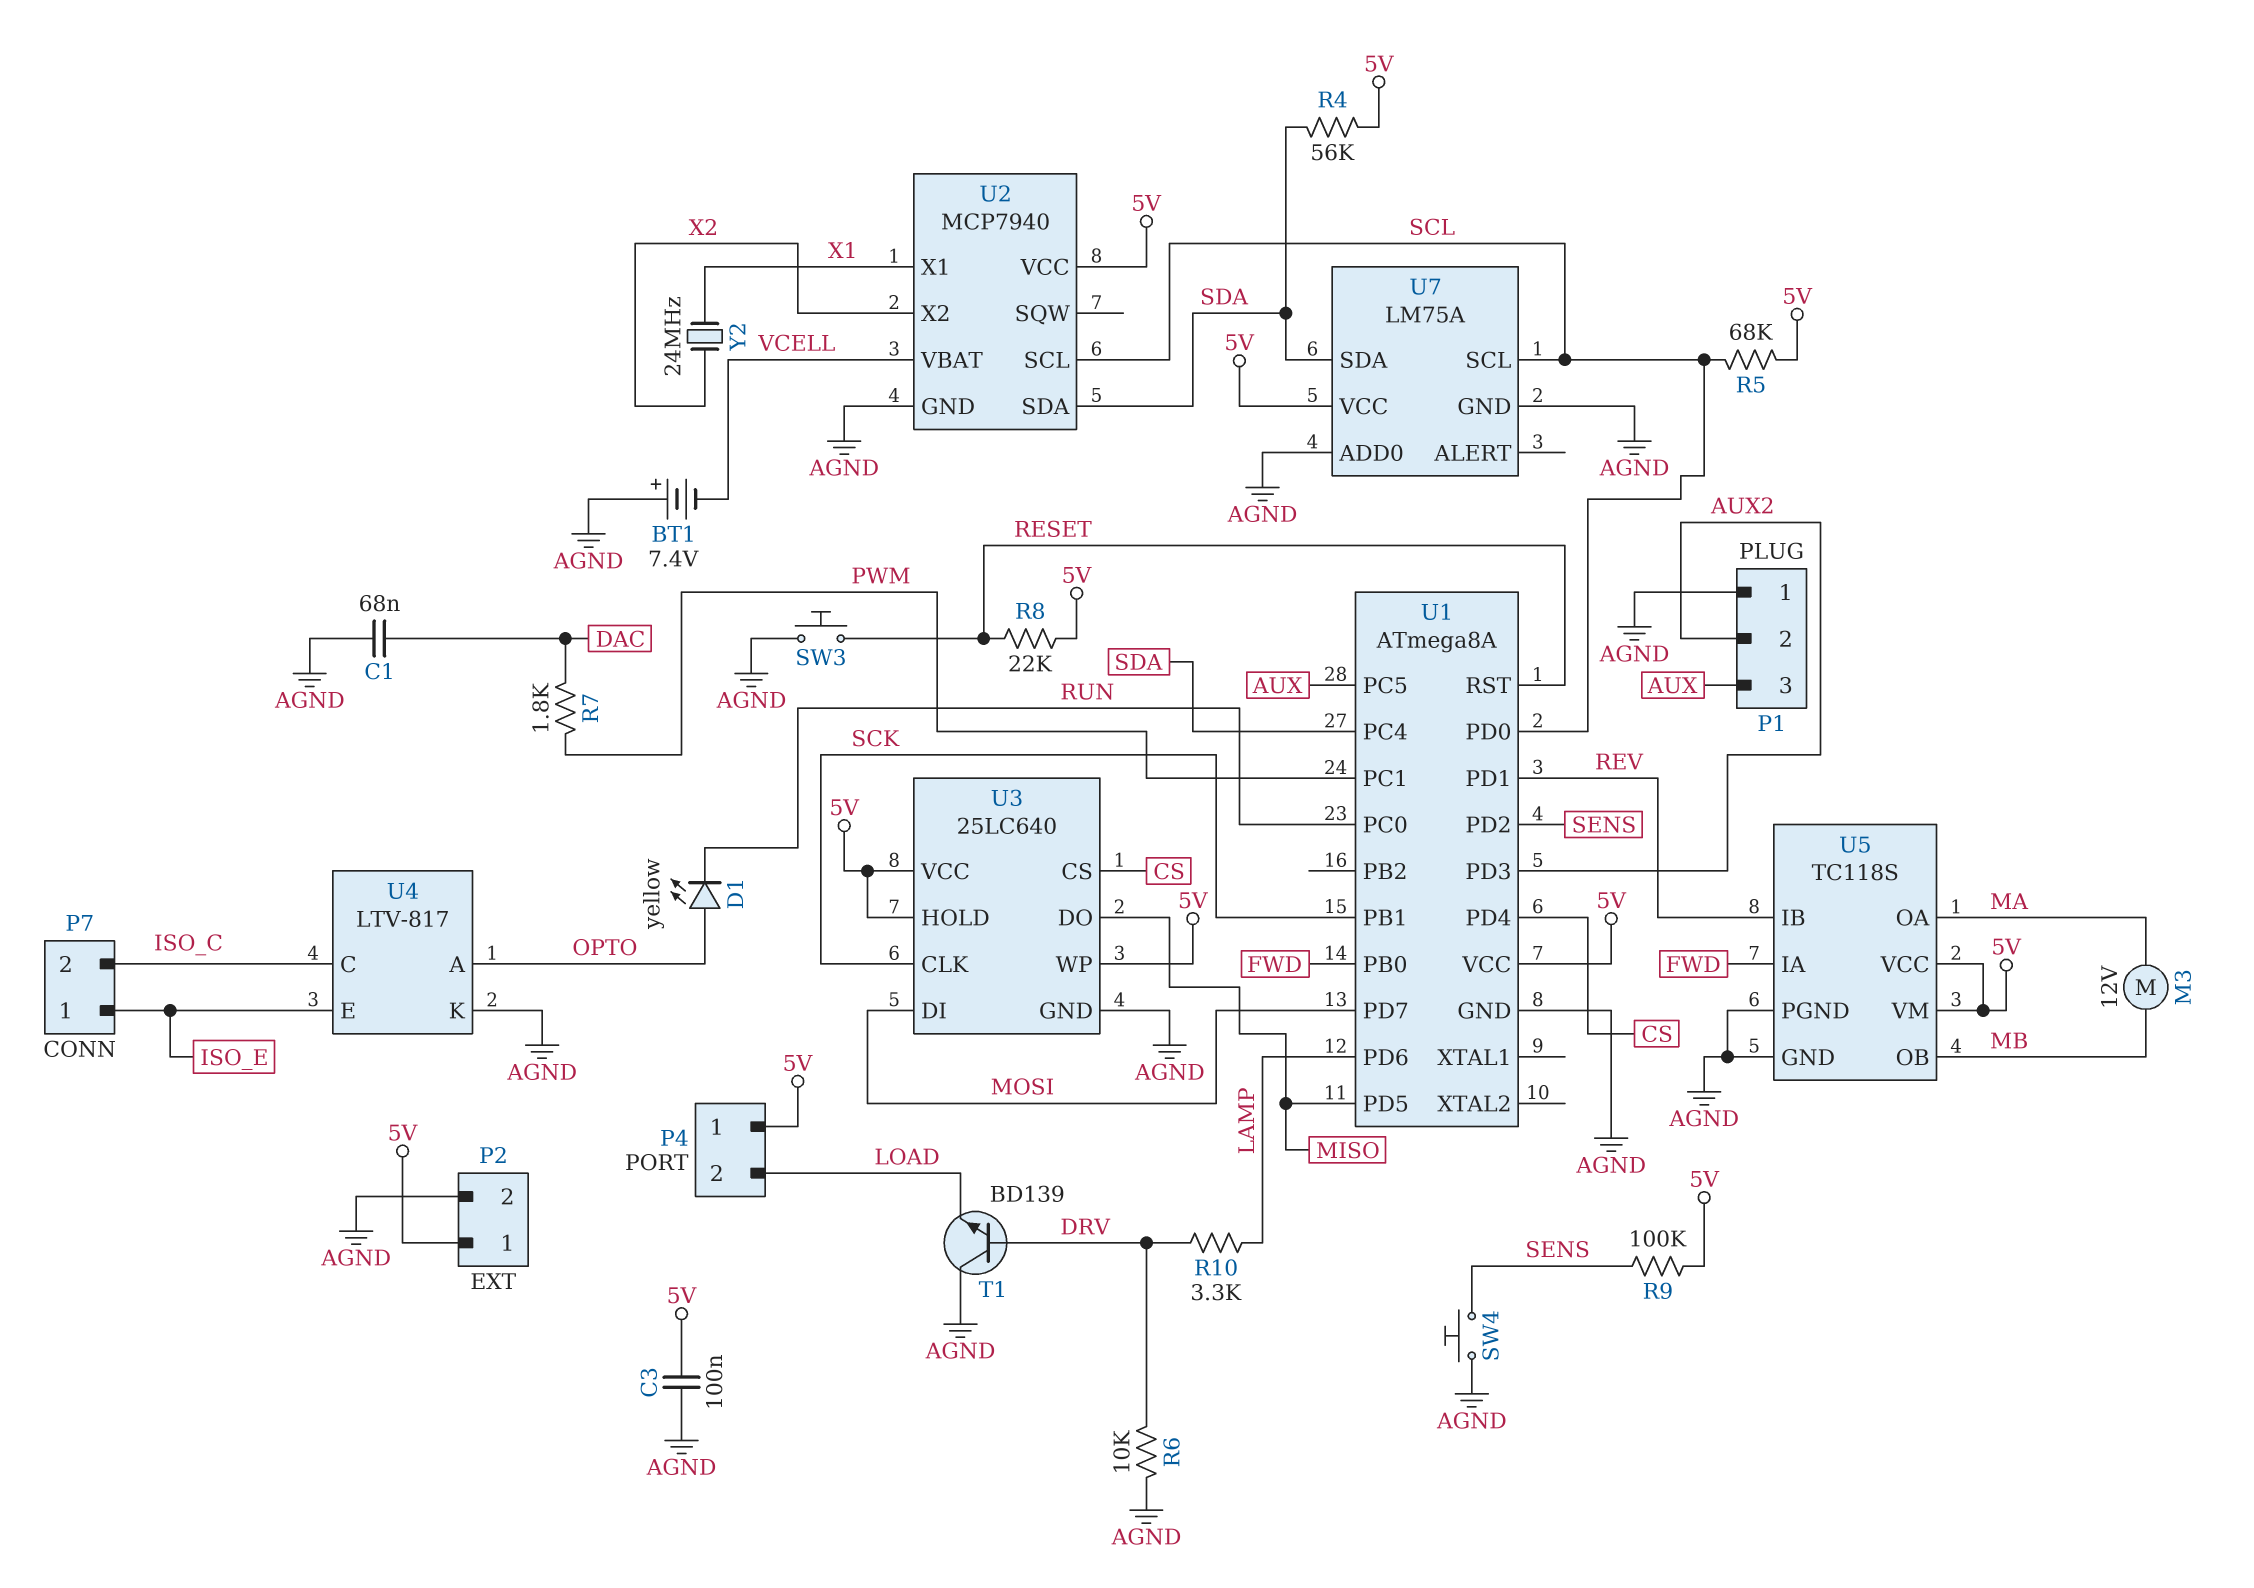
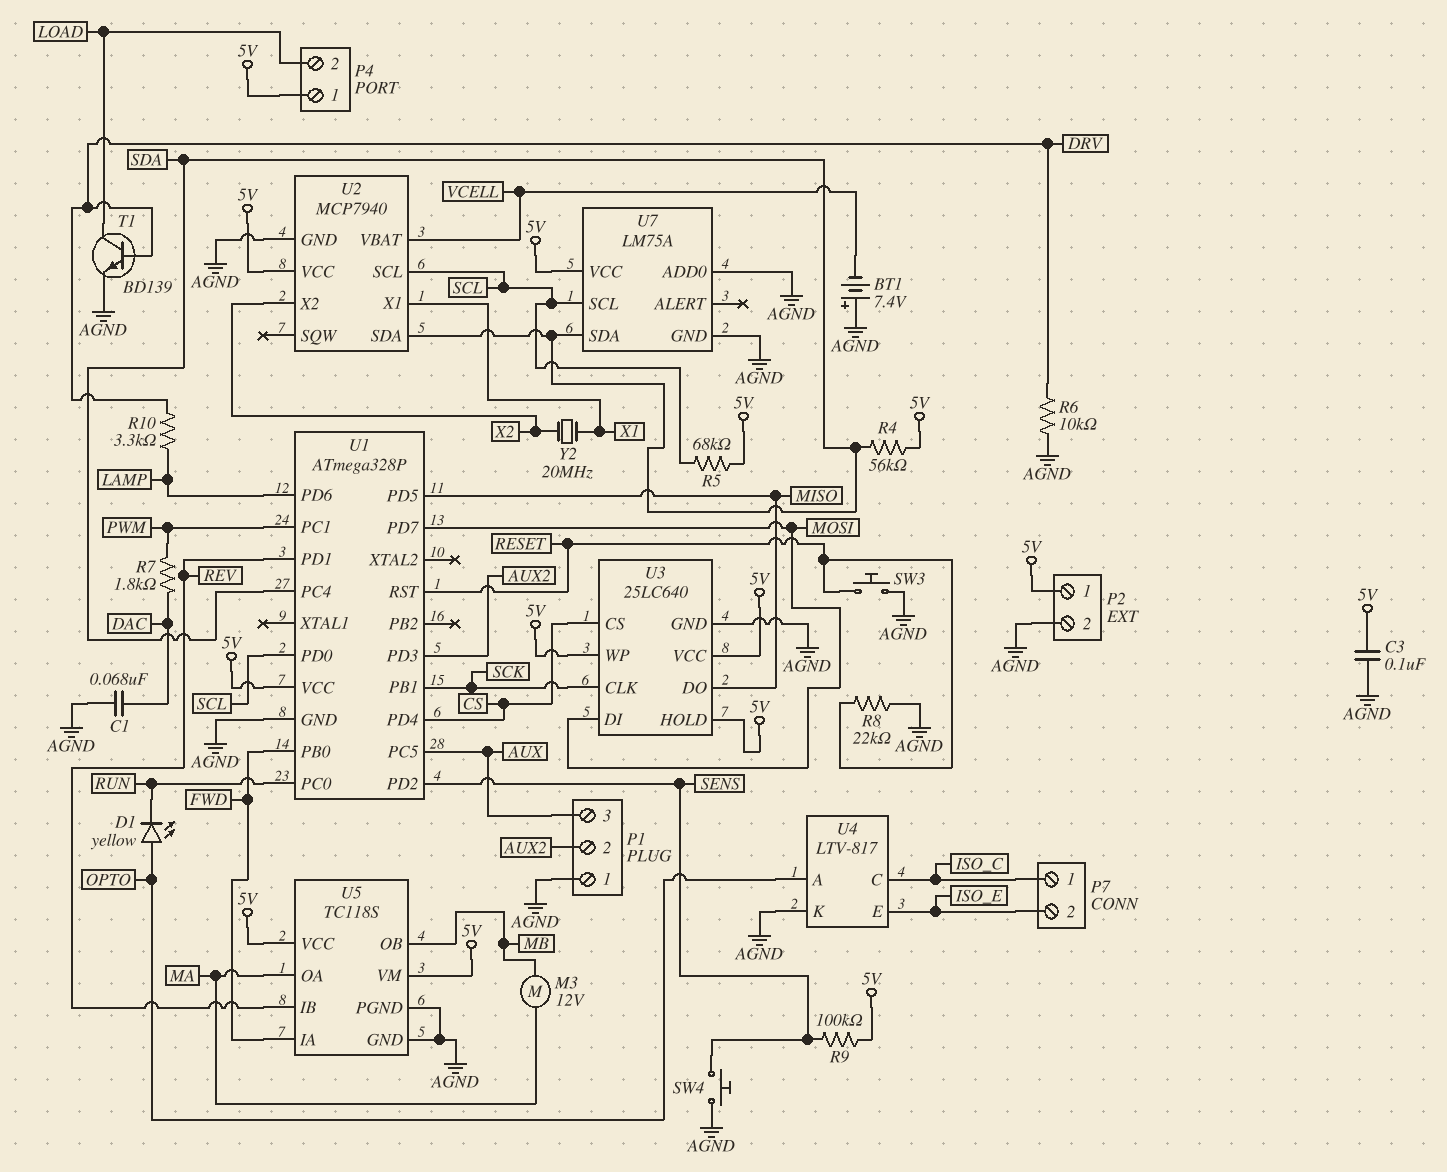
P7 pin 1: ISO_E -> ISO_C
P7 pin 2: ISO_C -> ISO_E
R8: 22k (5V, RESET) -> 22k (AGND, RESET)
T1: NPN BD139 (B DRV, C AGND, E LOAD) -> NPN BD139 (B DRV, C LOAD, E AGND)
U1: ATmega8A -> ATmega328P
Y2: 24MHz (X1, X2) -> 20MHz (X1, X2)

